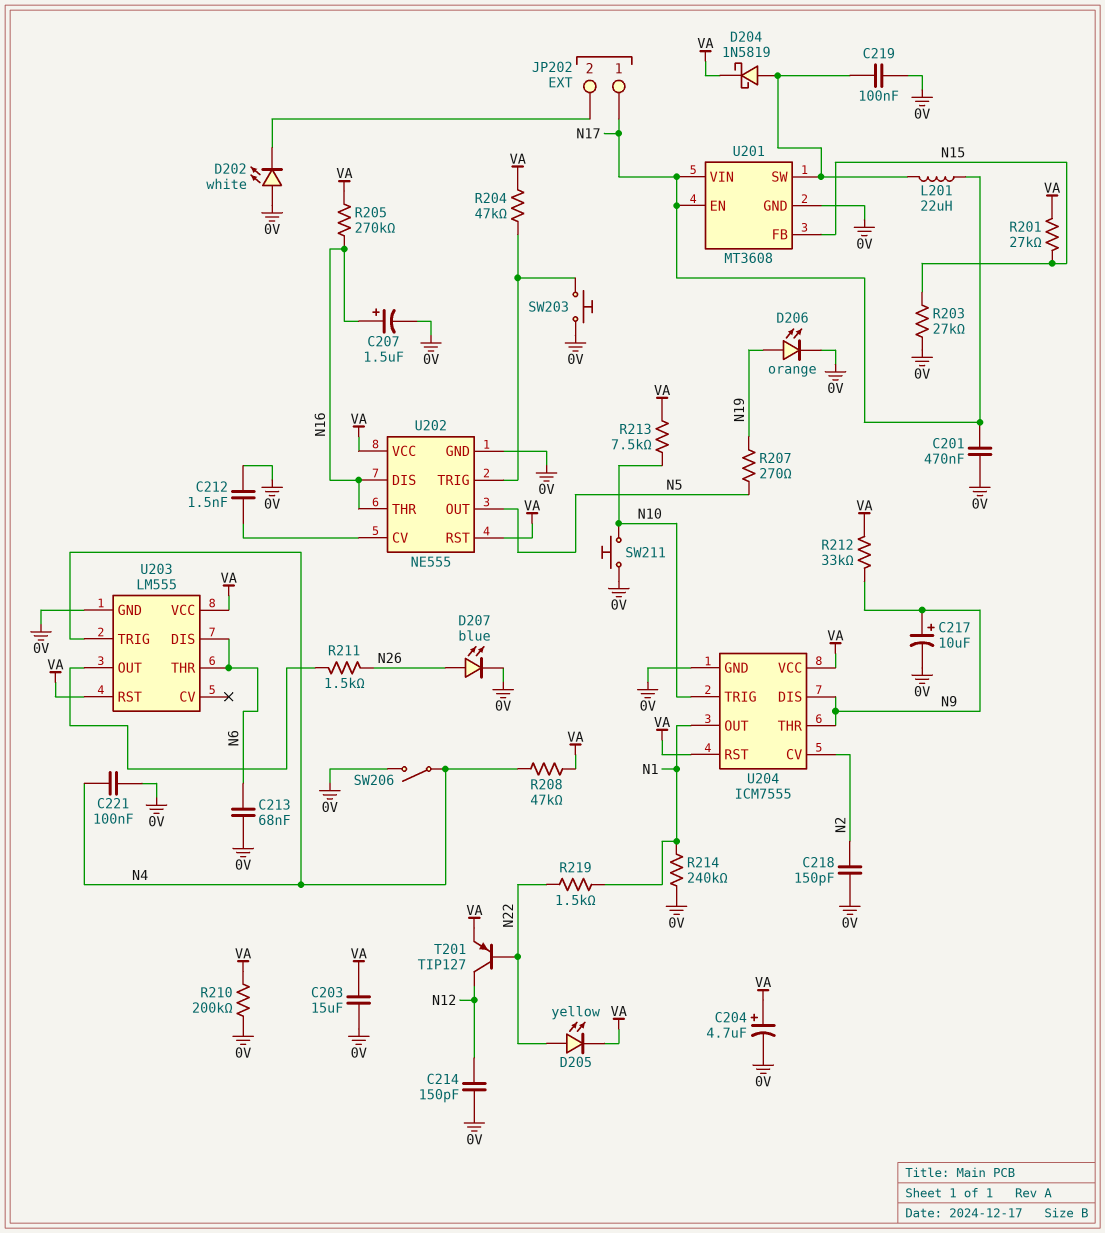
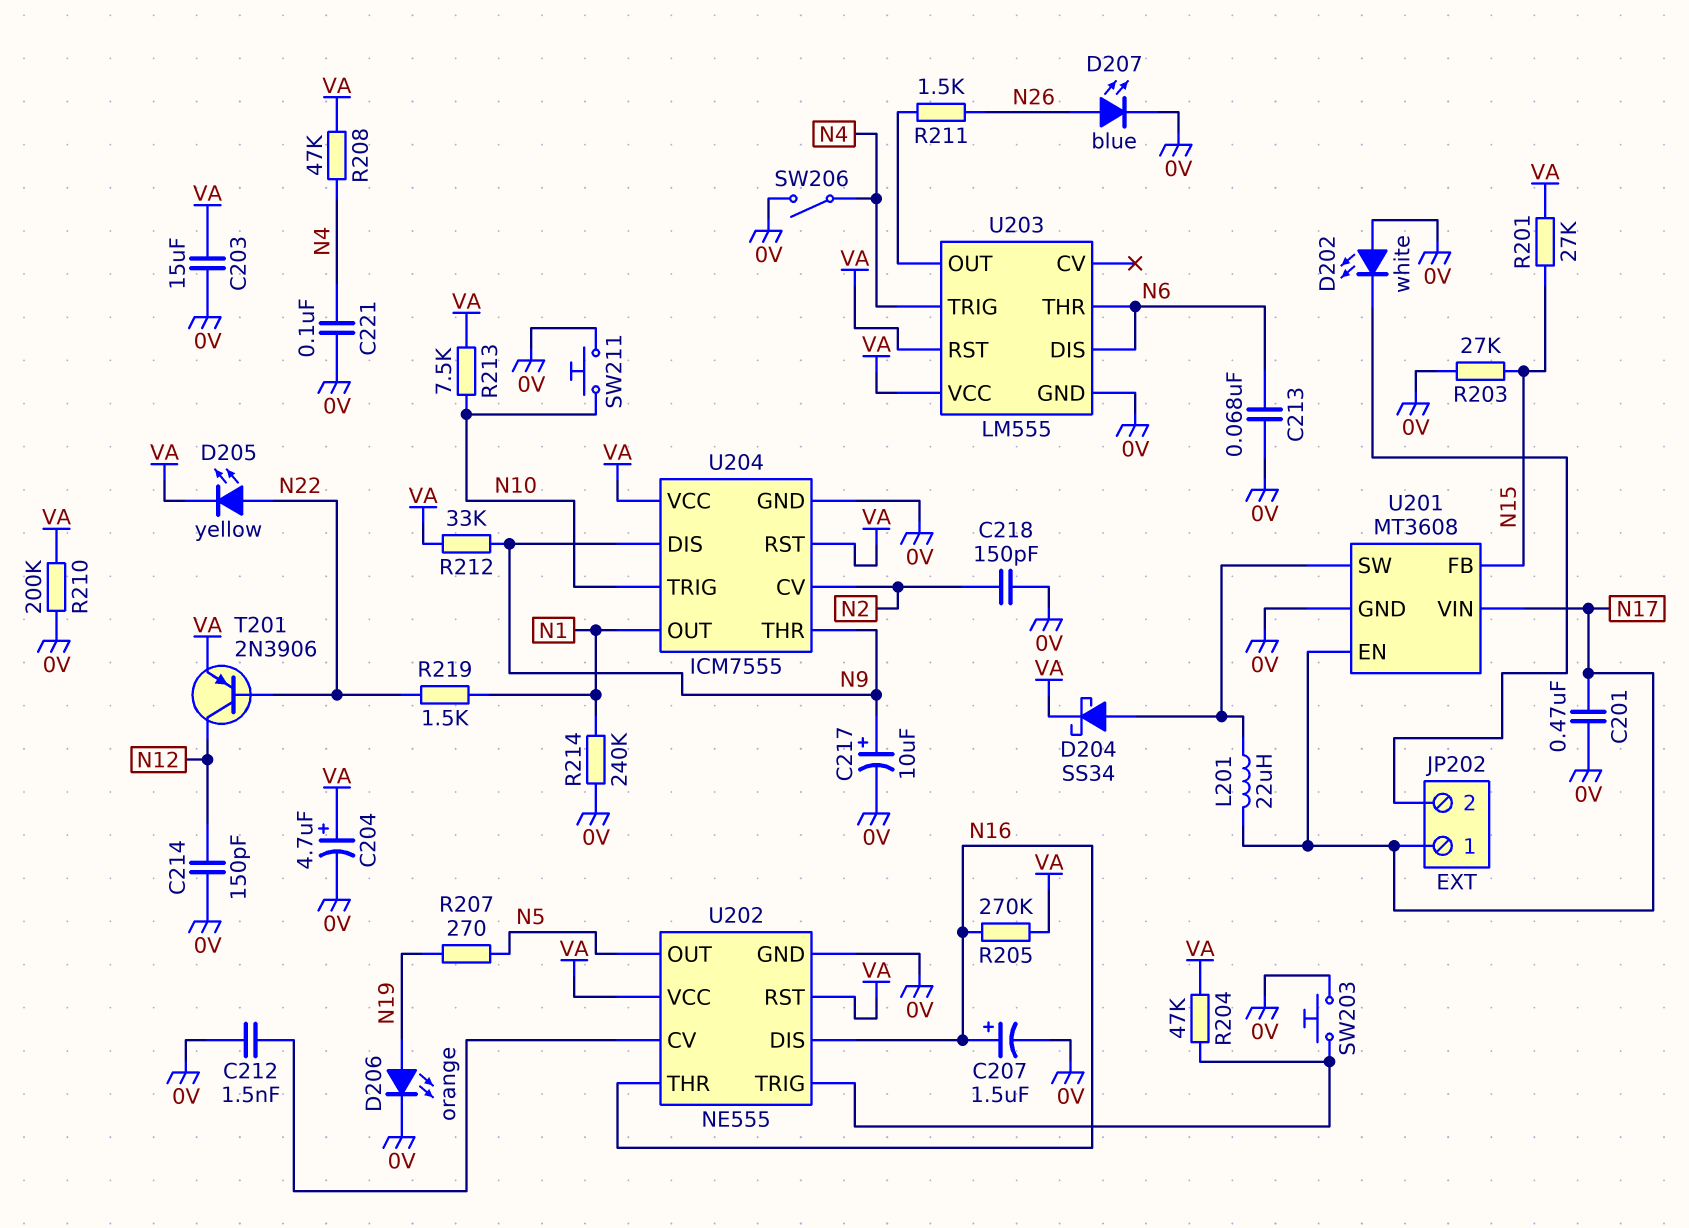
C219: 100nF (0V, U201/SW) -> none
D204: schottky 1N5819 (A U201/SW, K VA) -> schottky SS34 (A U201/SW, K VA)
T201: PNP TIP127 (B N22, C N12, E VA) -> PNP 2N3906 (B N22, C N12, E VA)

